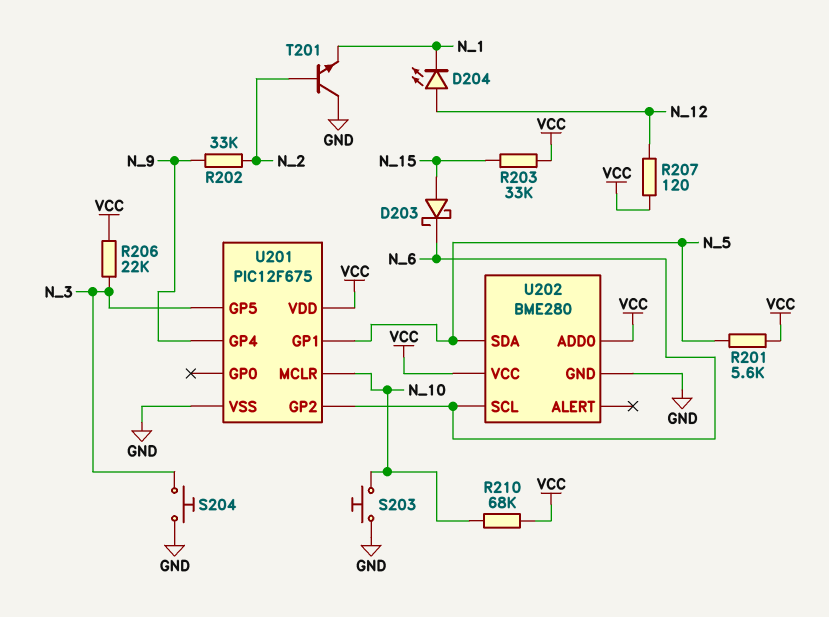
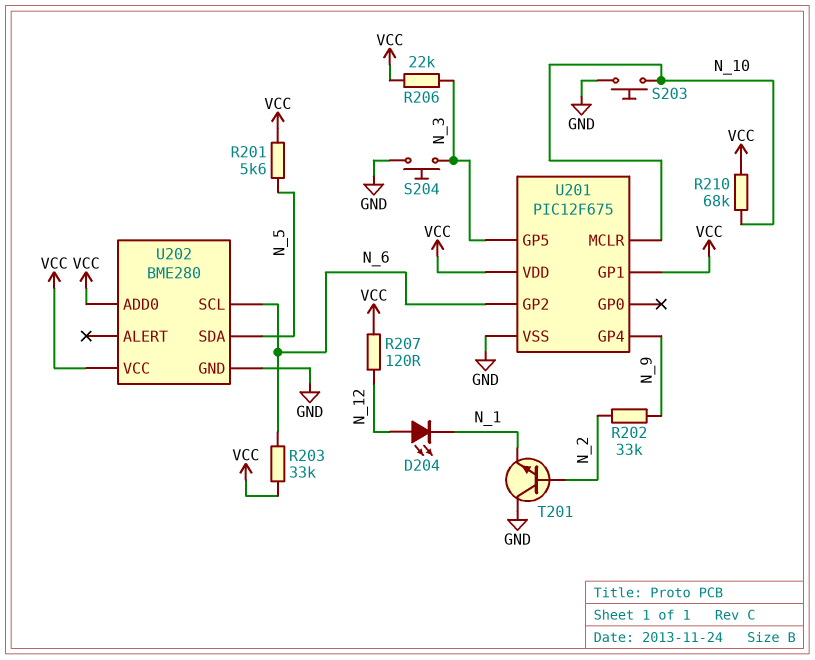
D203: schottky (A N_15, K N_6) -> none
R203: 33k (N_15, VCC) -> 33k (N_6, VCC)
U201 pin GP1: N_5 -> VCC

